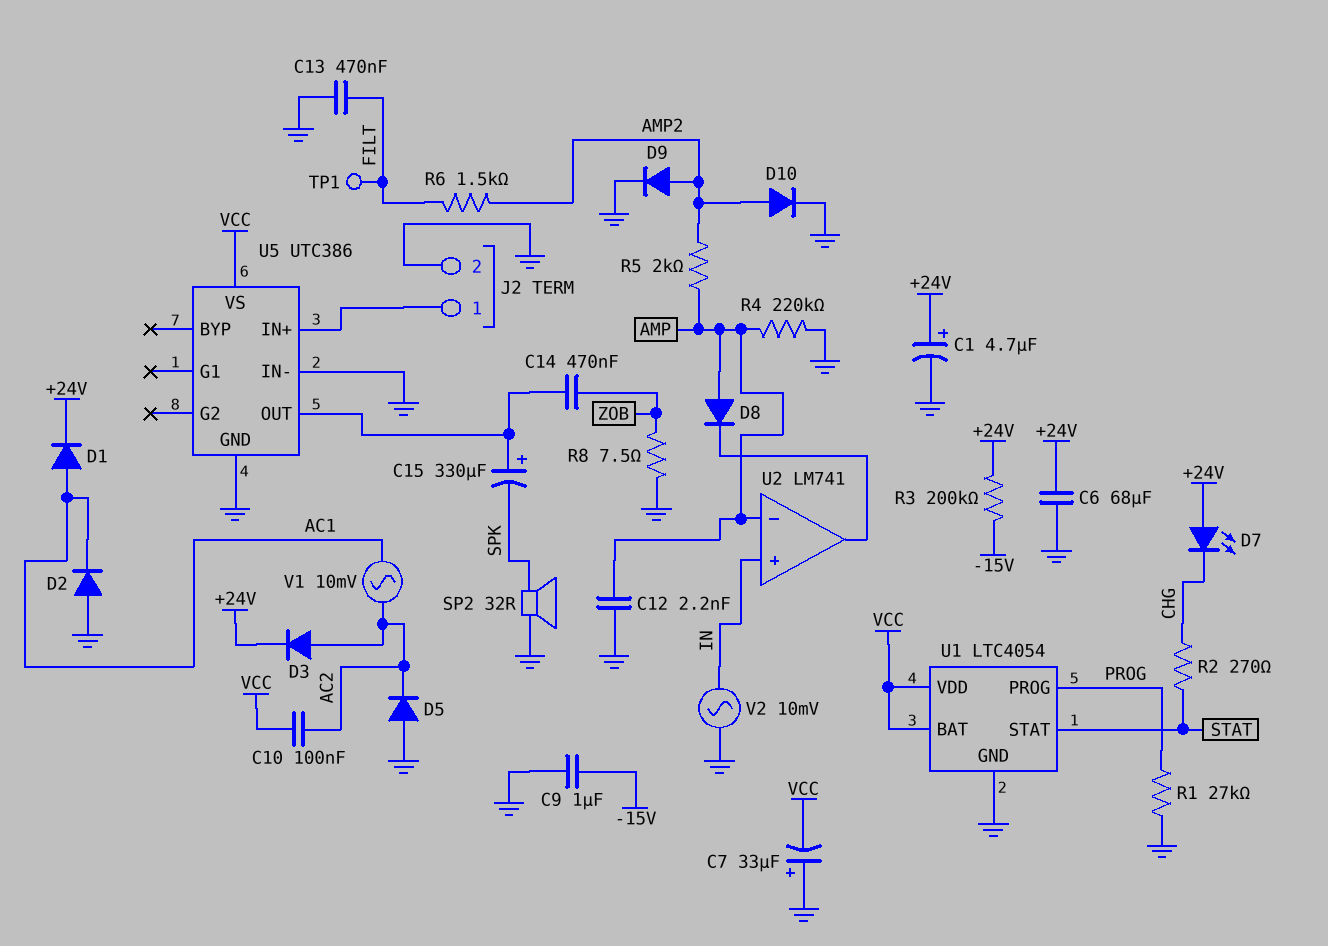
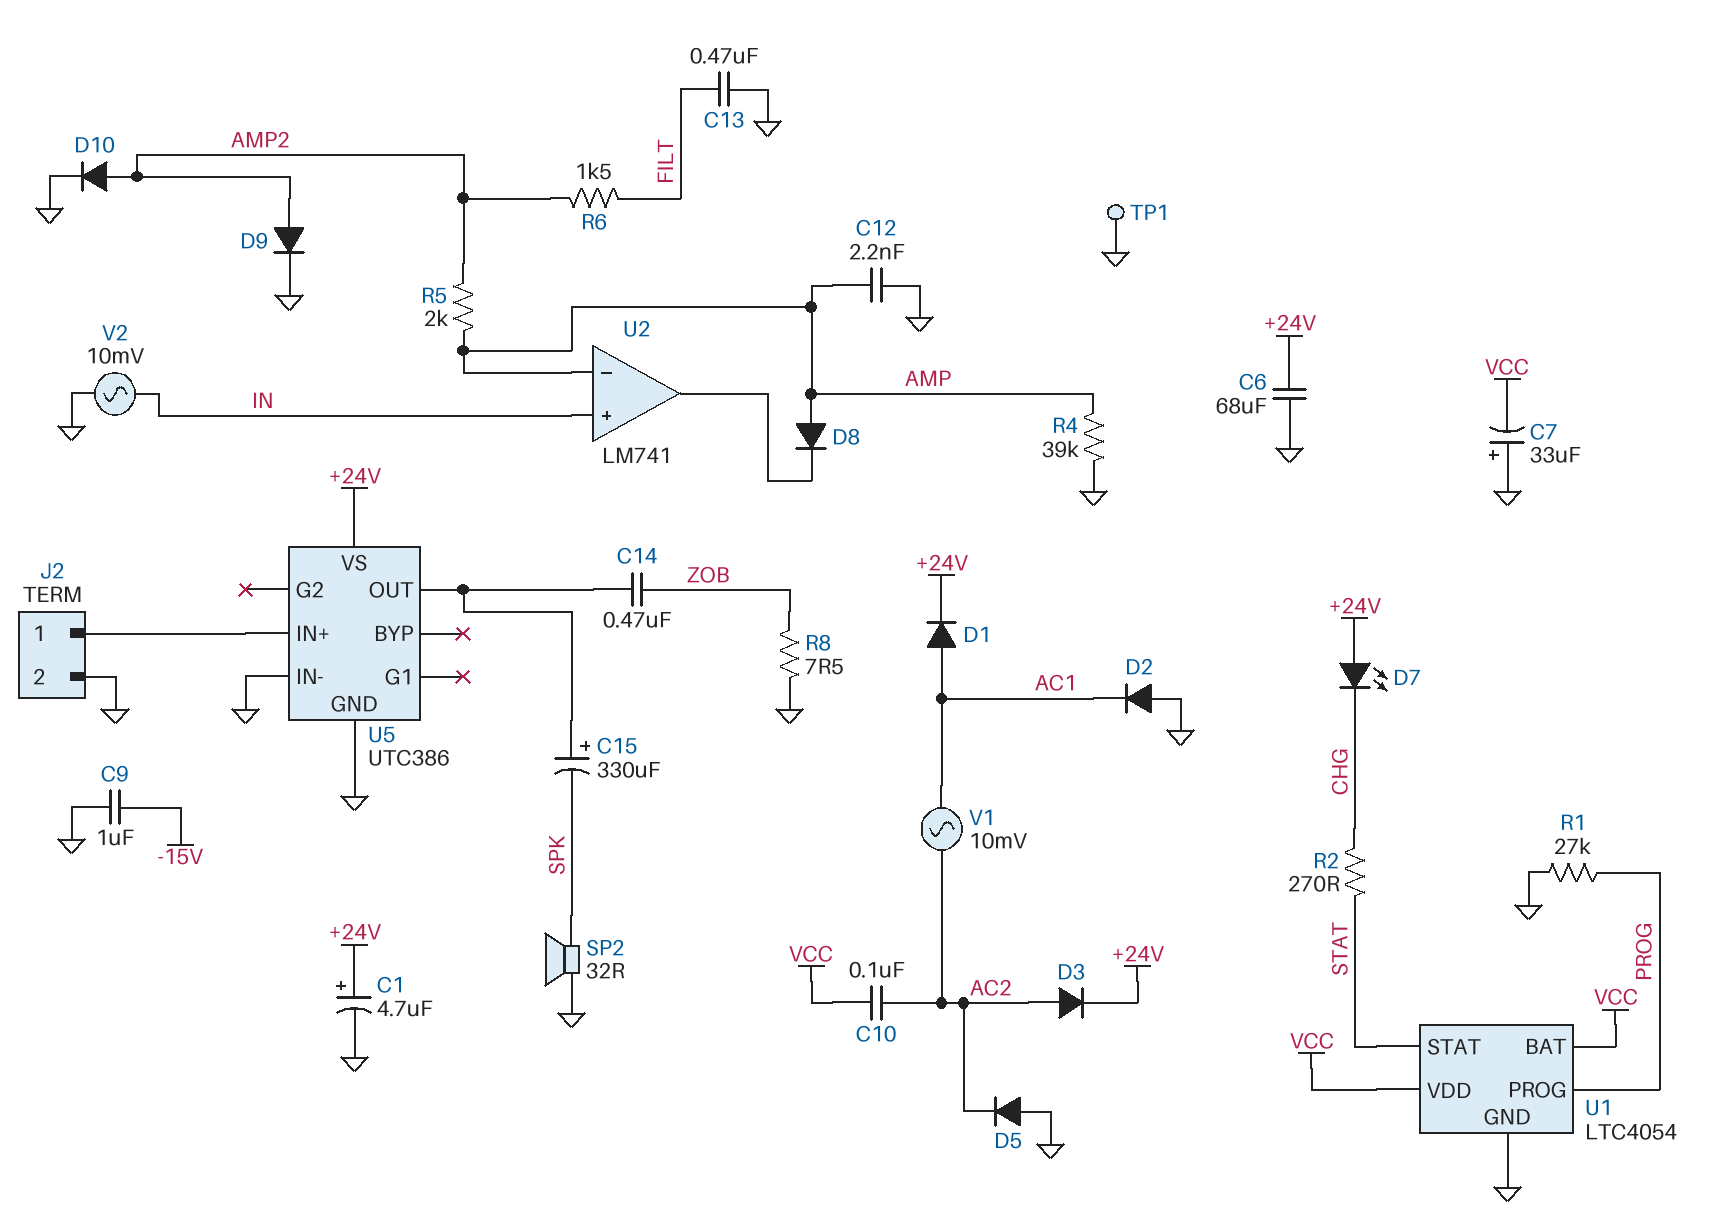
R3: 200k (+24V, -15V) -> none
R4: 220k (AMP, GND) -> 39k (AMP, GND)
TP1: test point (FILT) -> test point (GND)
U5 pin VS: VCC -> +24V

